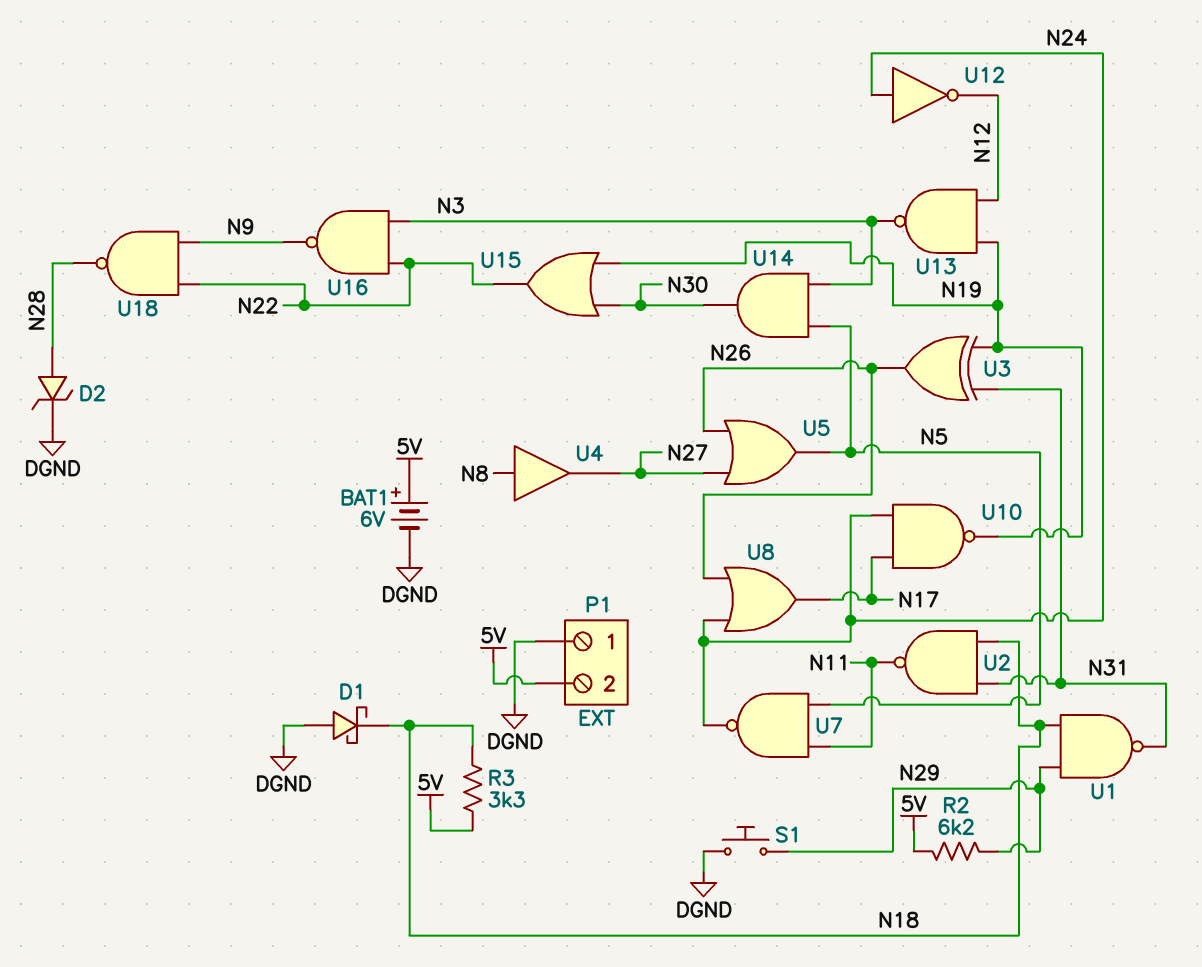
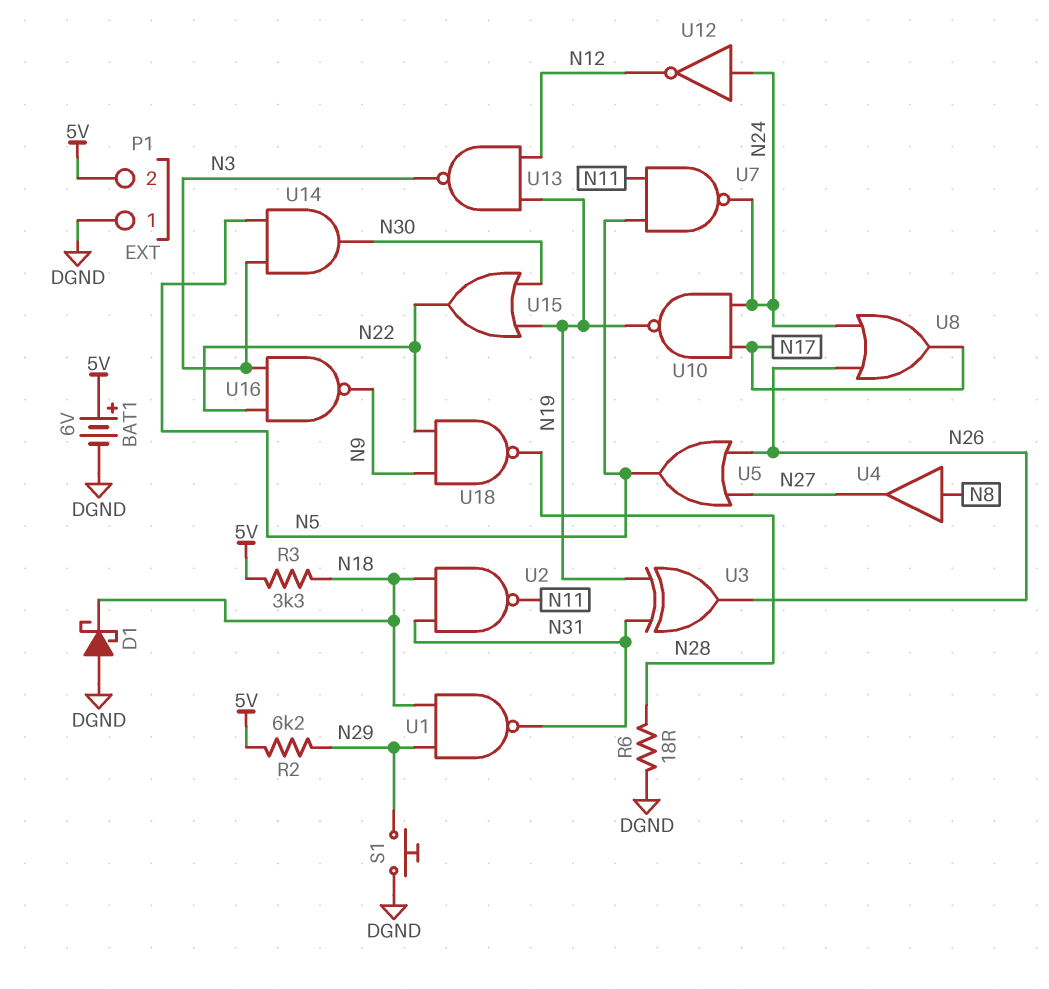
D2: zener (A N28, K DGND) -> none
R6: none -> 18 (DGND, N28)

